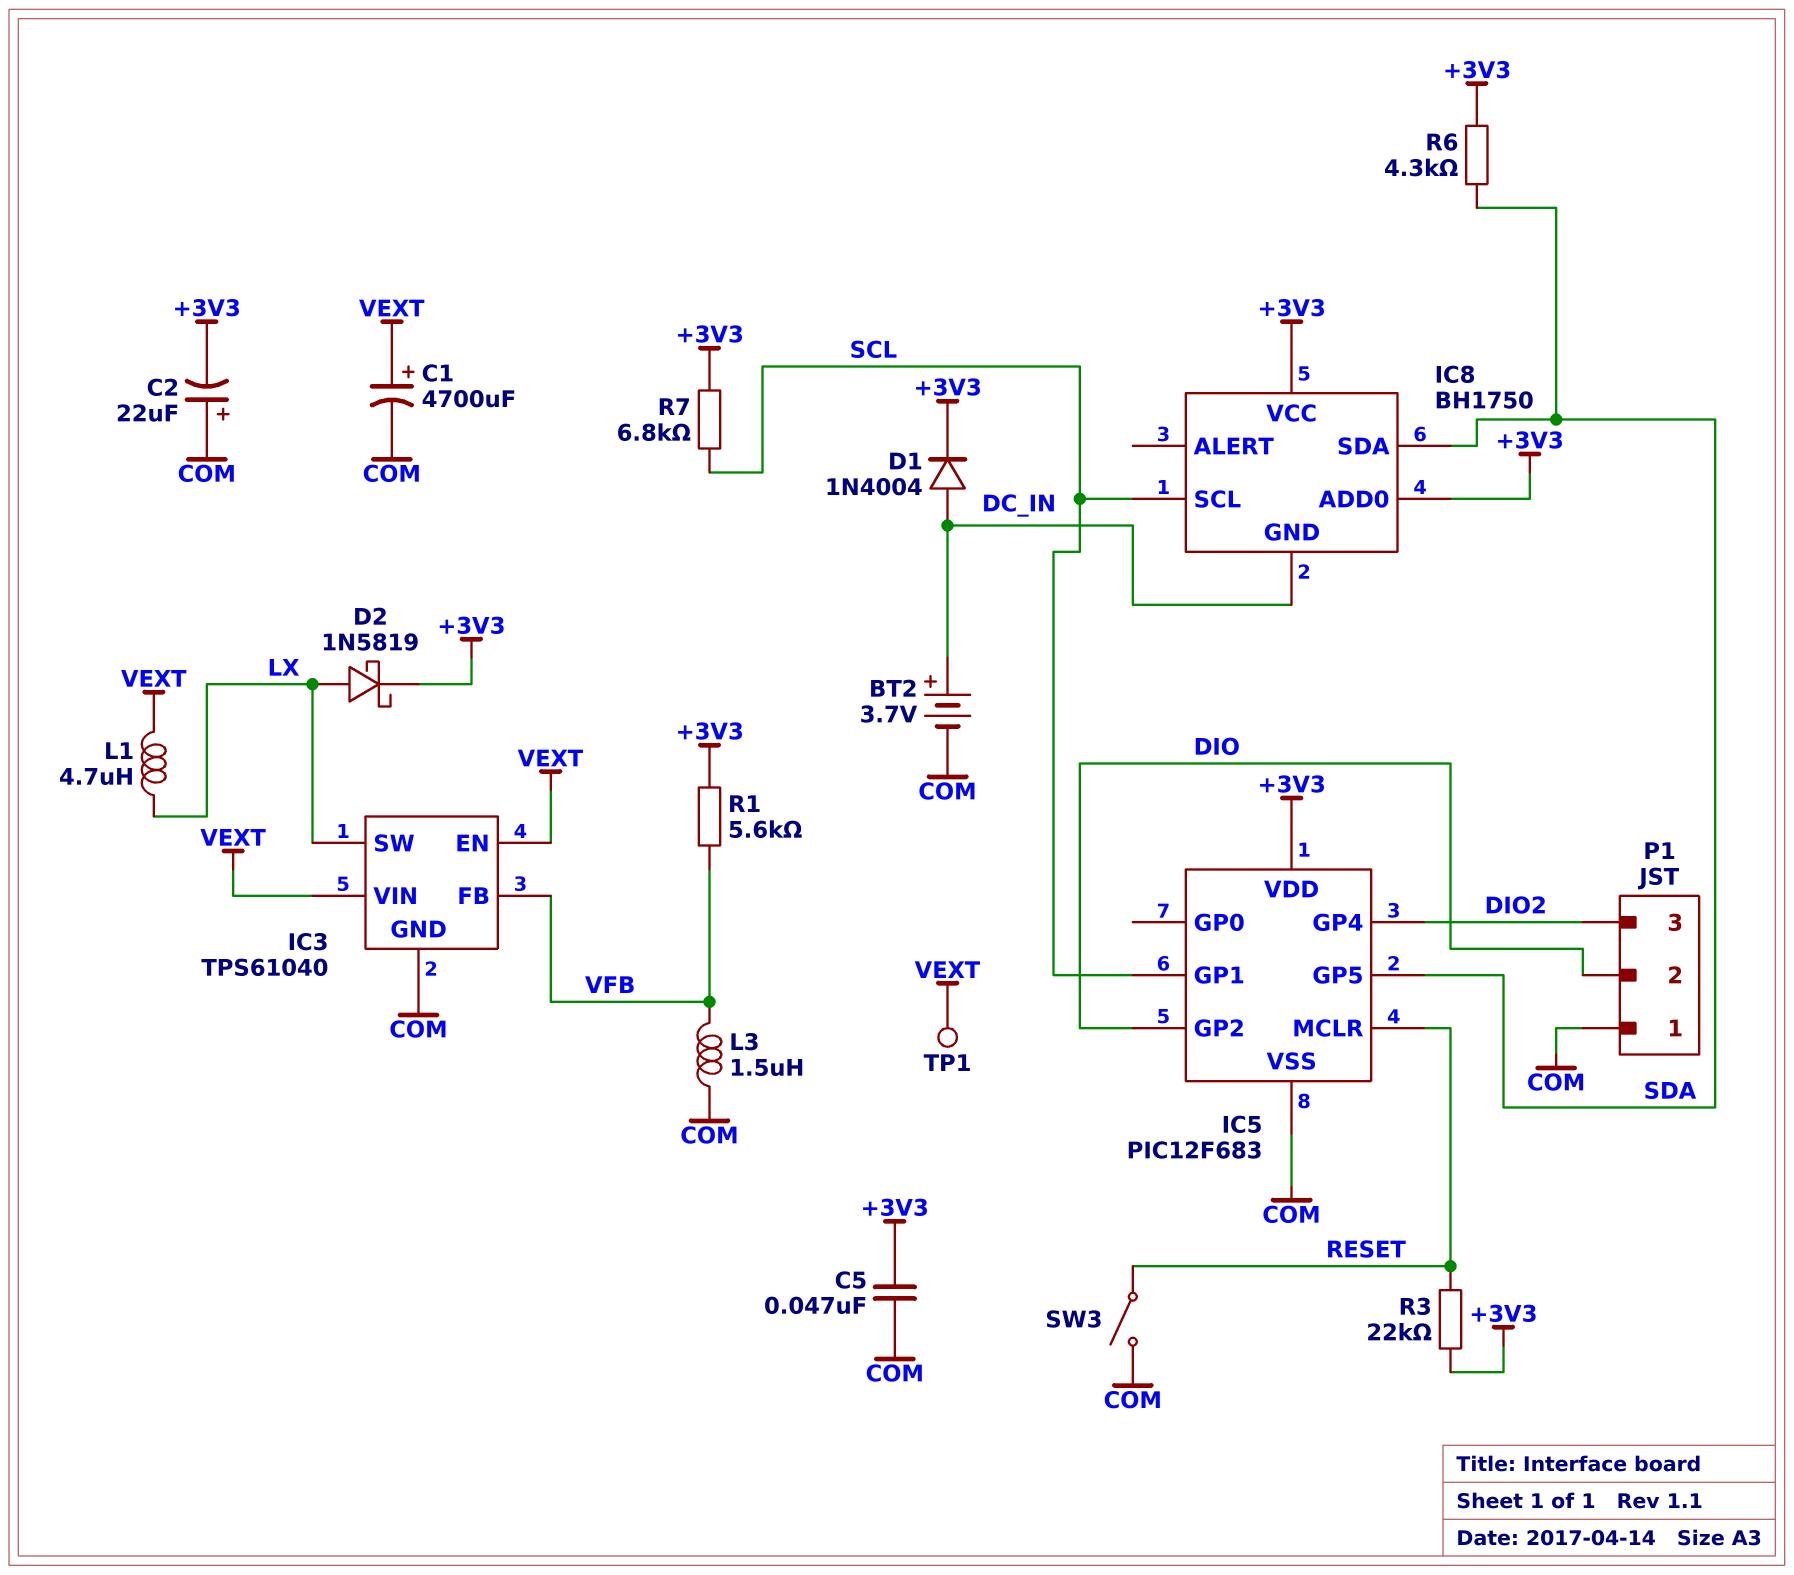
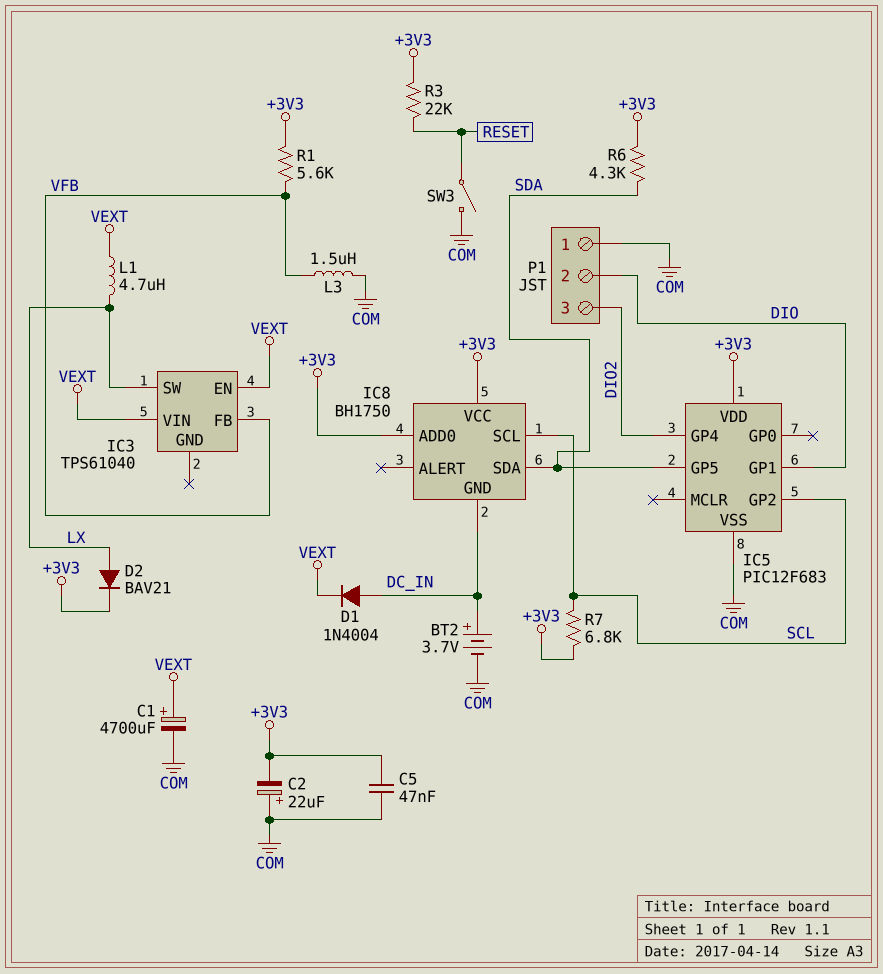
D1: diode 1N4004 (A DC_IN, K +3V3) -> diode 1N4004 (A DC_IN, K VEXT)
D2: schottky 1N5819 (A LX, K +3V3) -> diode BAV21 (A LX, K +3V3)
IC3 pin GND: COM -> none
IC5 pin GP1: SCL -> DIO
IC5 pin GP2: DIO -> SCL
IC5 pin MCLR: RESET -> none
TP1: test point (VEXT) -> none

